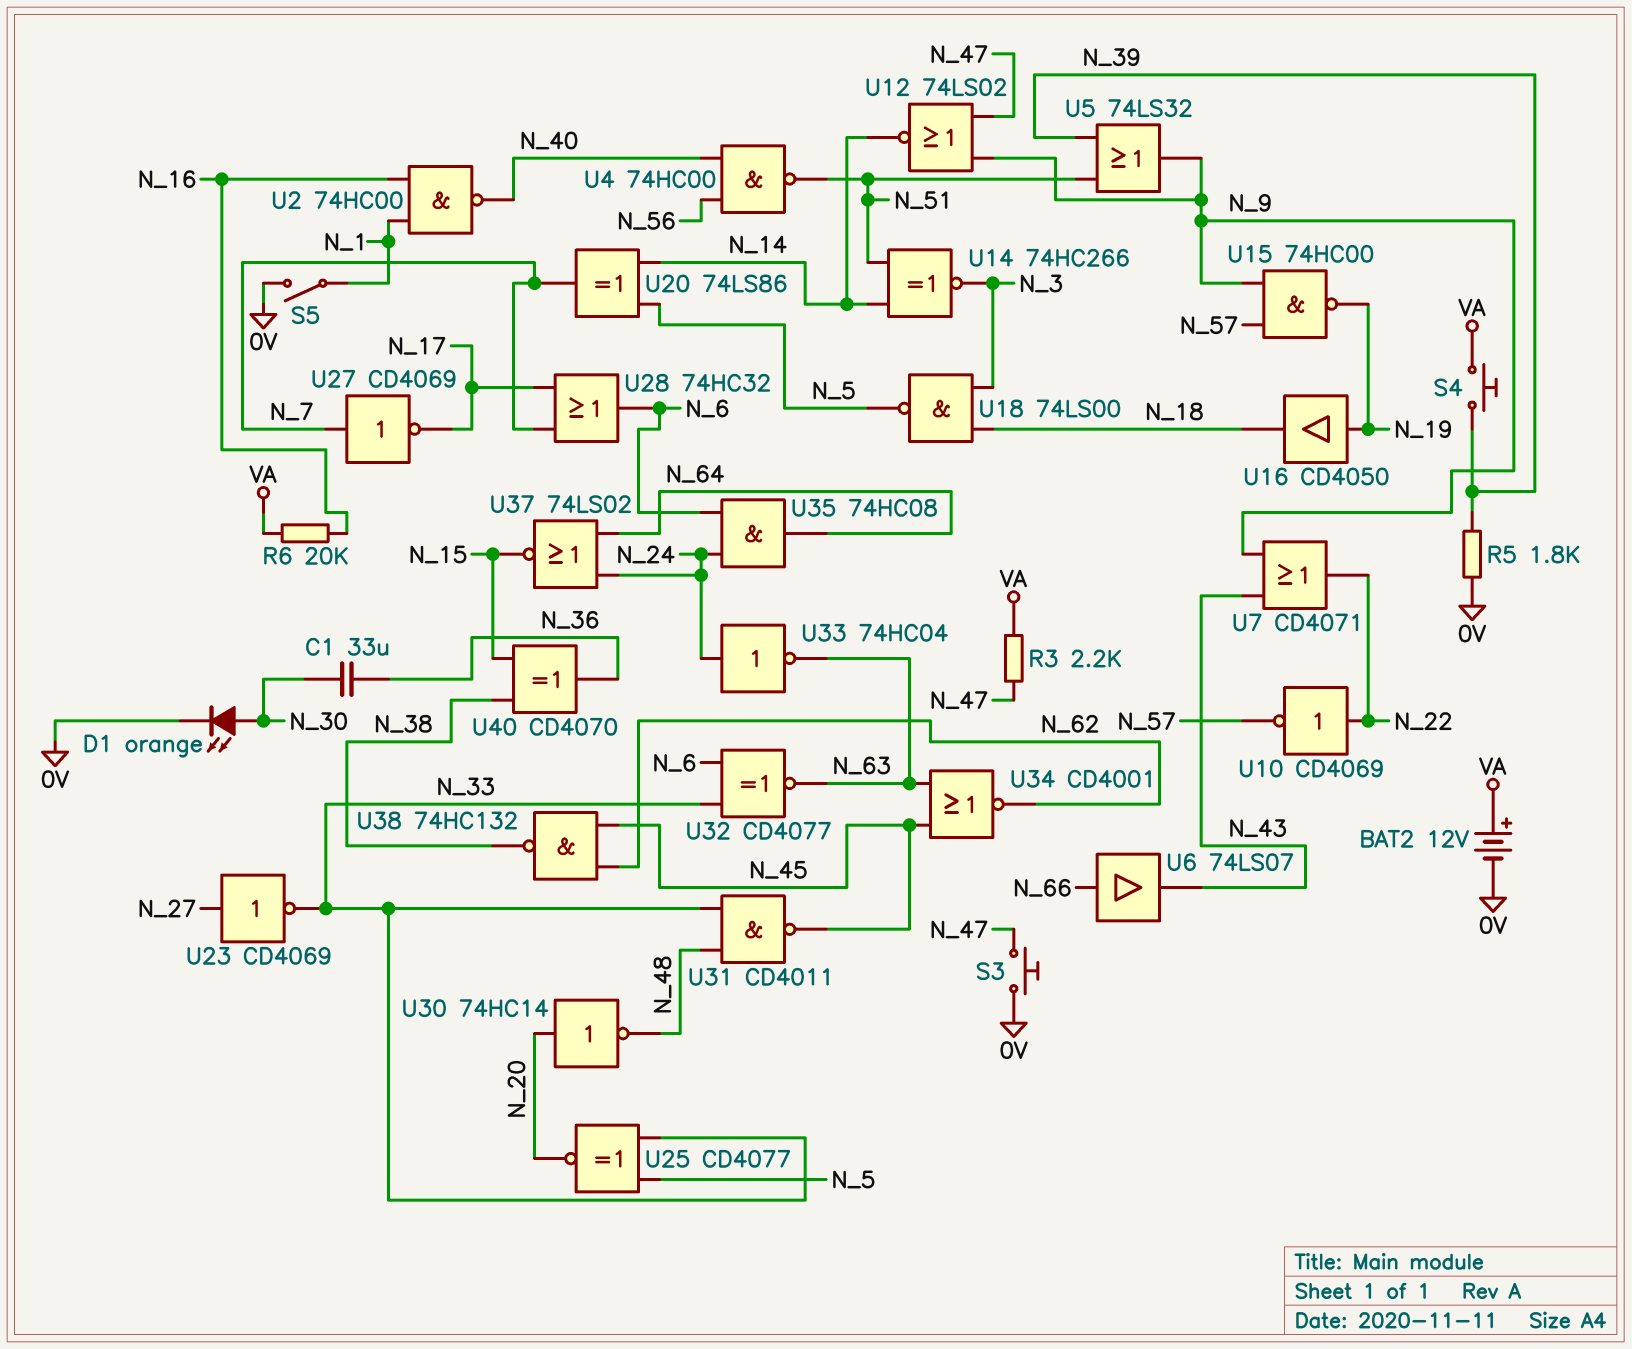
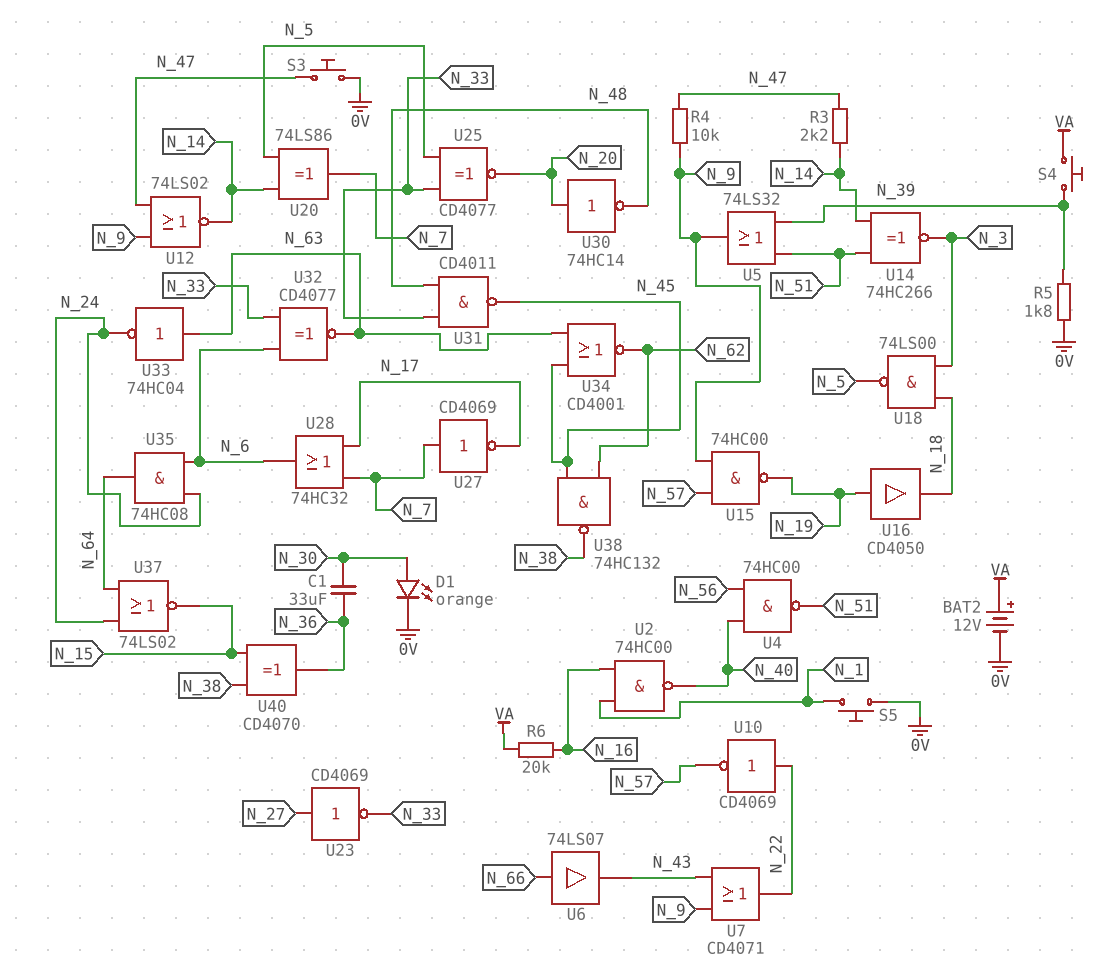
R3: 2.2k (N_47, VA) -> 2.2k (N_14, N_47)
R4: none -> 10k (N_9, N_47)
S5: switch (0V, N_1) -> button (0V, N_1)
U33: NOT 74HC04 (in N_24, out N_63) -> NOT 74HC04 (in N_63, out N_24)

